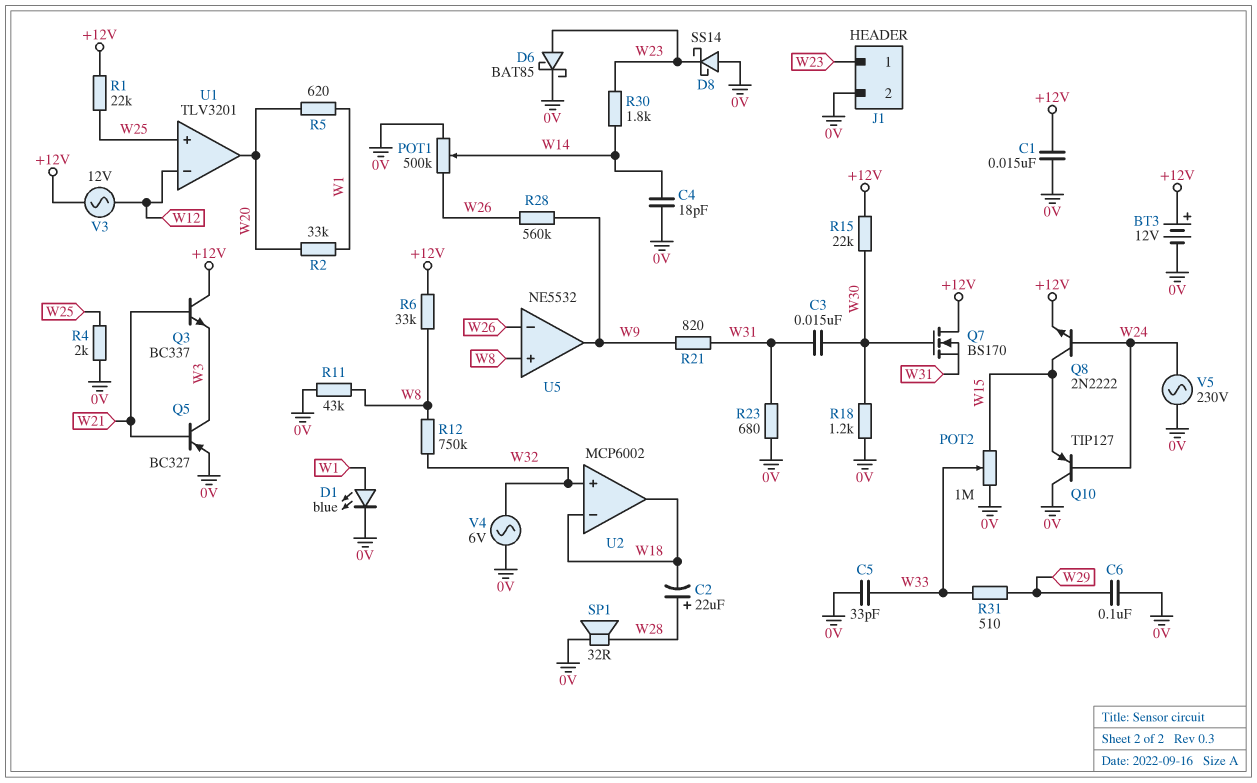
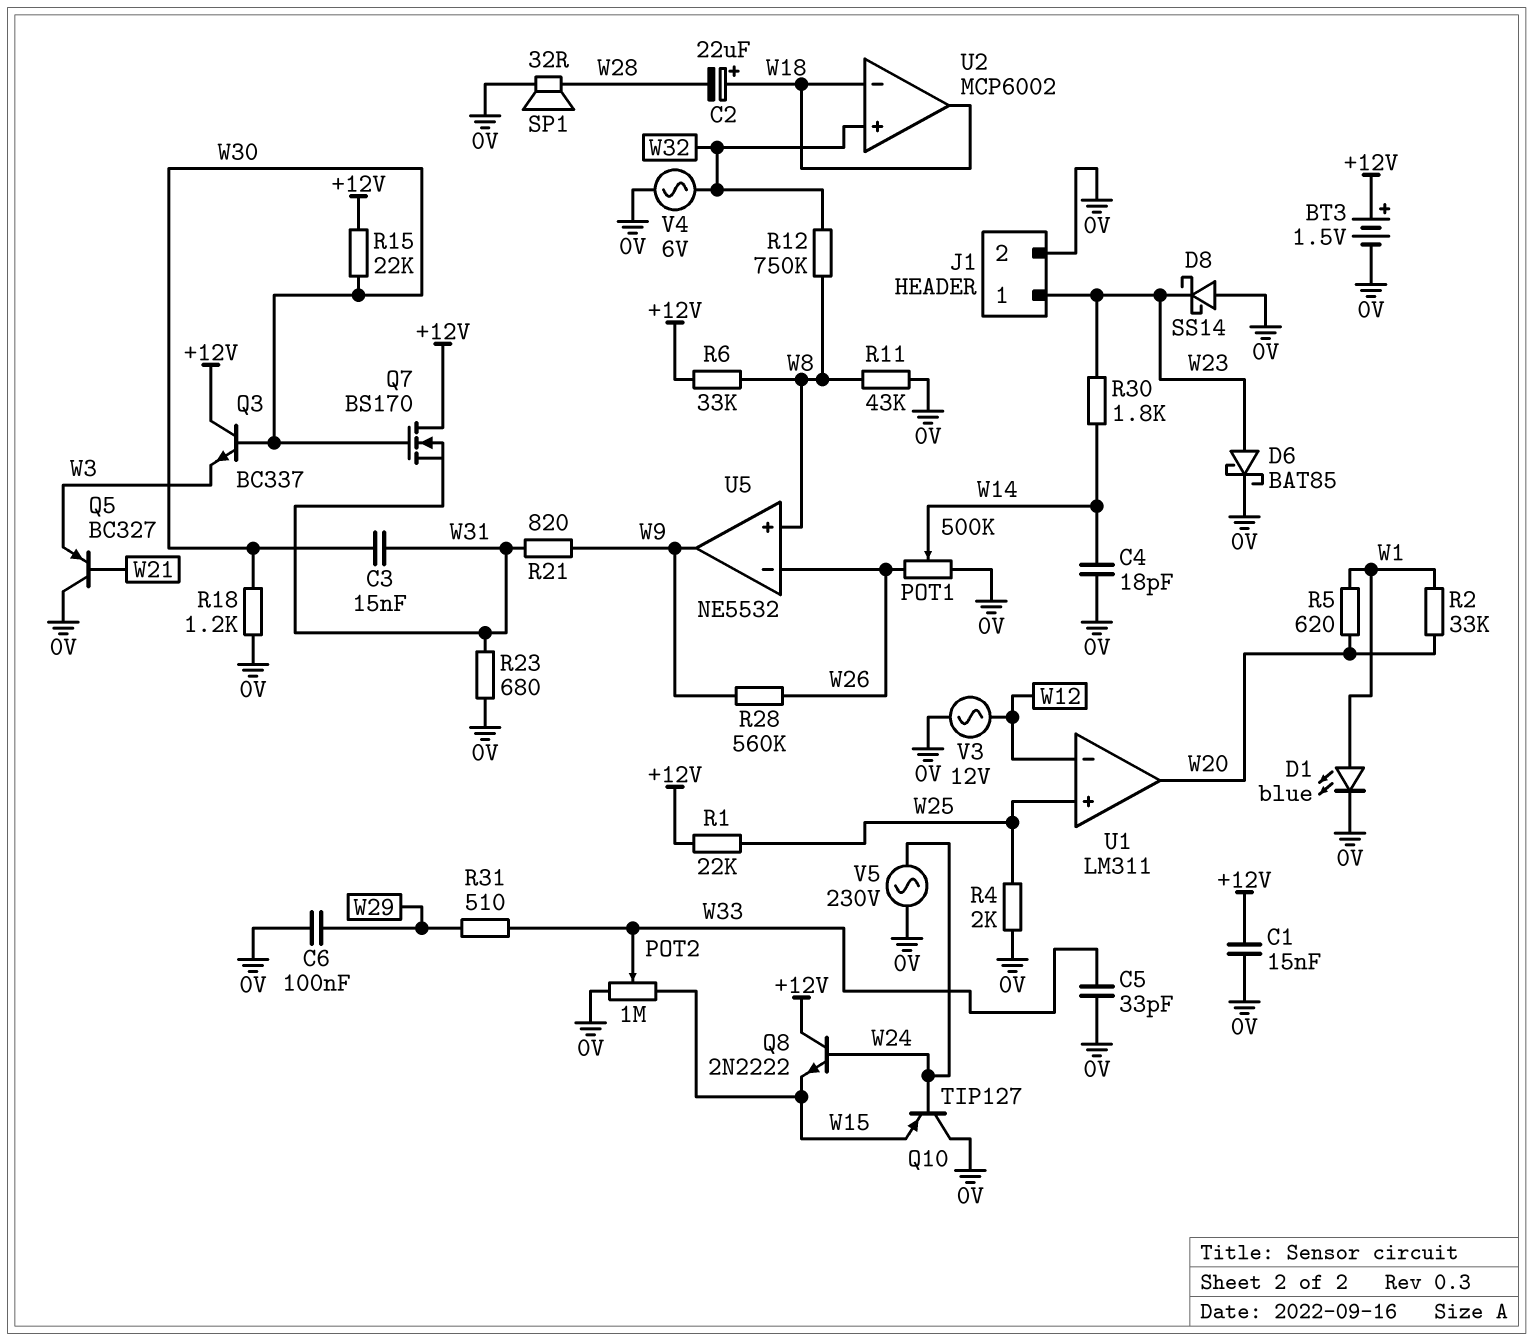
BT3: 12V (plus +12V, minus 0V) -> 1.5V (plus +12V, minus 0V)
C2: 22uF (plus W28, minus W18) -> 22uF (plus W18, minus W28)
Q3: NPN BC337 (B W21, C +12V, E W3) -> NPN BC337 (B W30, C +12V, E W3)
Q5: PNP BC327 (B W21, C W3, E 0V) -> PNP BC327 (B W21, C 0V, E W3)
Q8: NPN 2N2222 (B W24, C W15, E +12V) -> NPN 2N2222 (B W24, C +12V, E W15)
U1: TLV3201 -> LM311
V3: AC 12V (+12V, W12) -> AC 12V (0V, W12)

